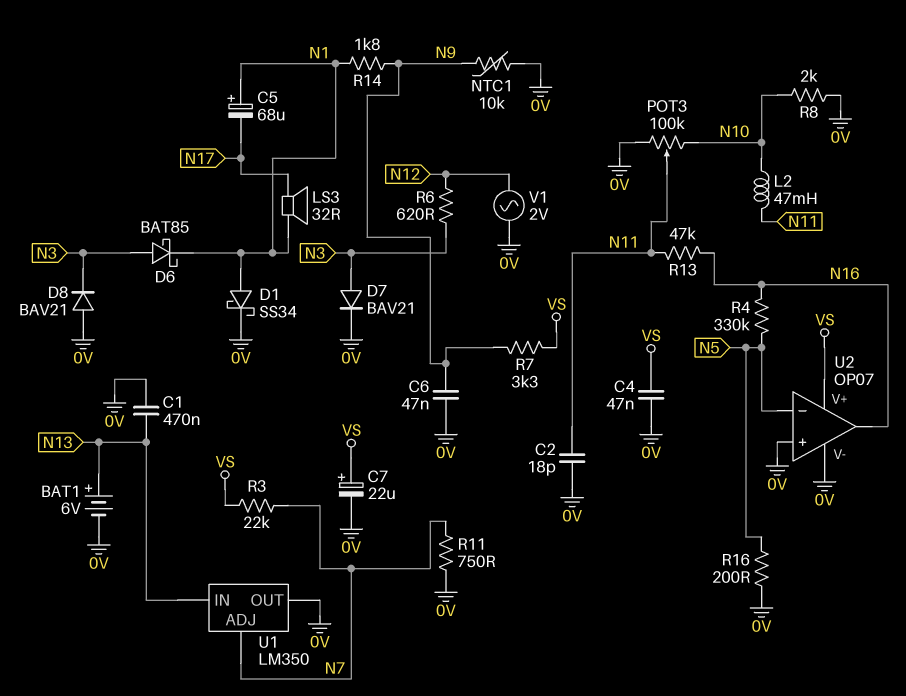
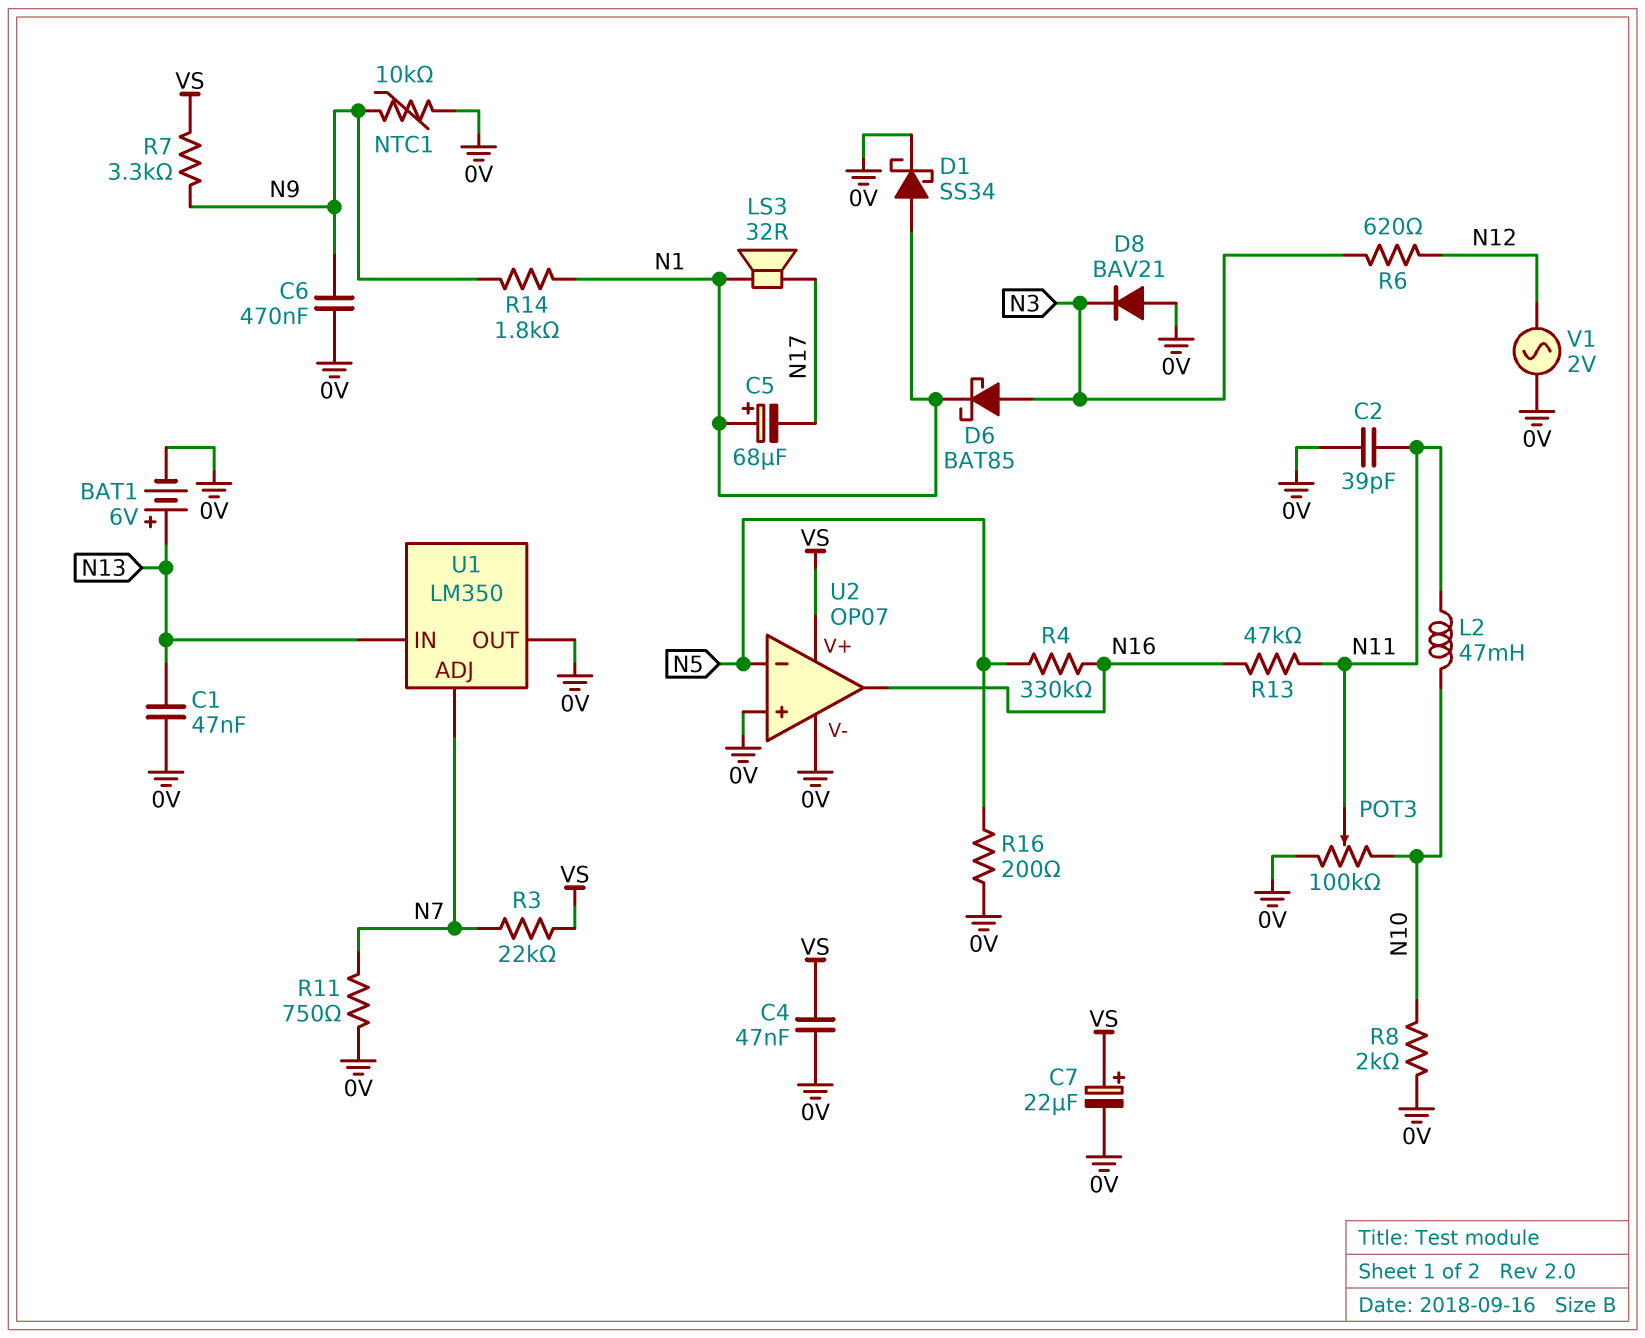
C1: 470nF (0V, N13) -> 47nF (0V, N13)
C2: 18pF (0V, N11) -> 39pF (0V, N11)
C6: 47nF (0V, N9) -> 470nF (0V, N9)
D7: diode BAV21 (A N3, K 0V) -> none

